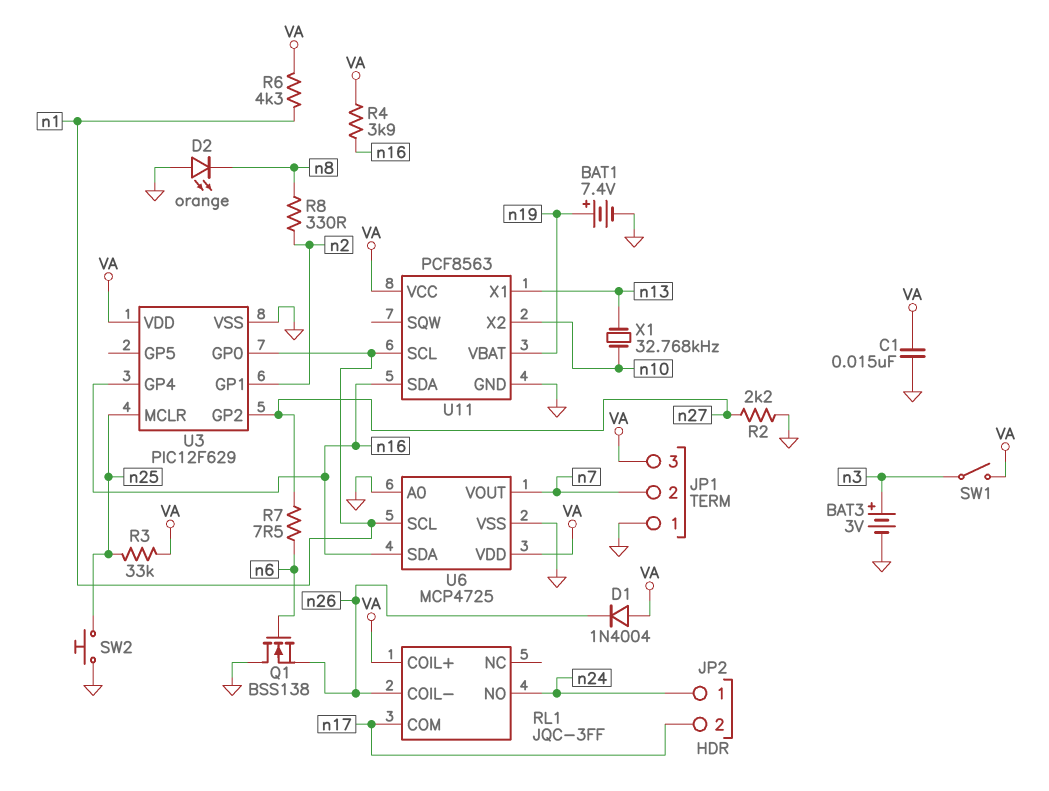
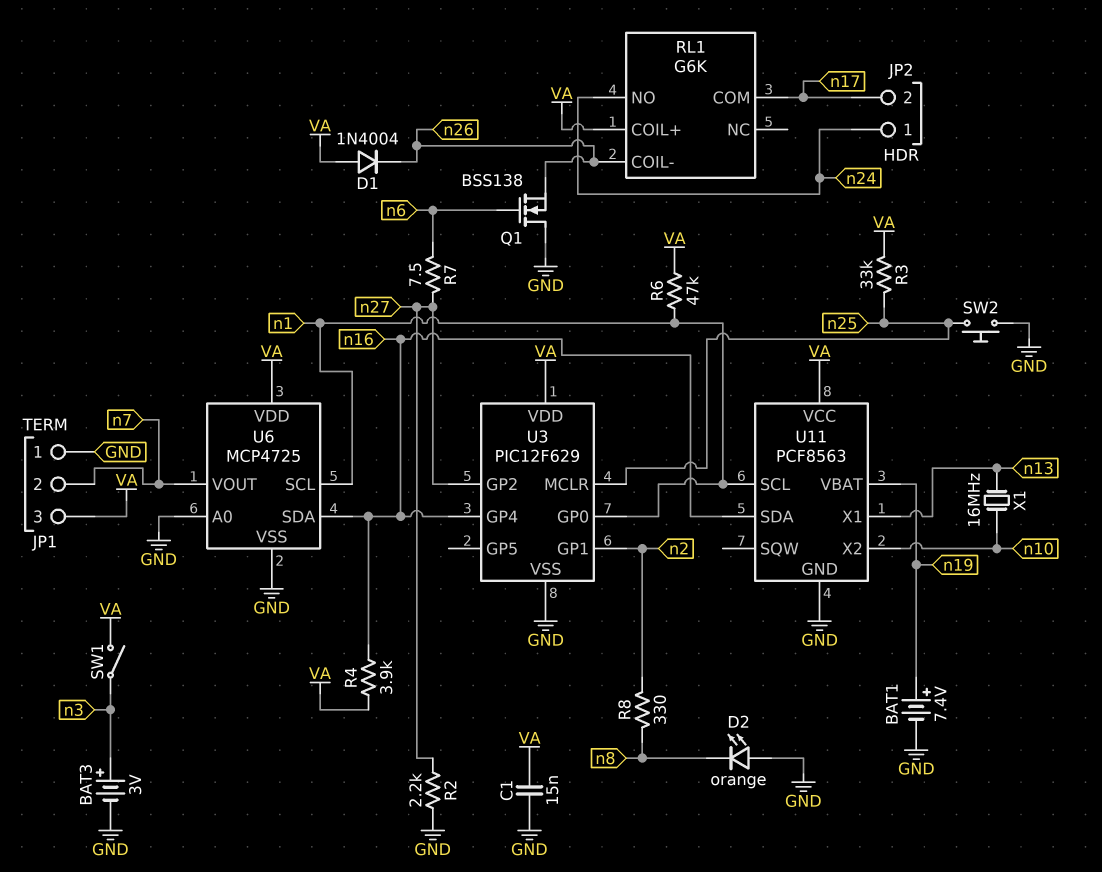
R6: 4.3k (VA, n1) -> 47k (VA, n1)
RL1: JQC-3FF -> G6K
X1: 32.768kHz (n10, n13) -> 16MHz (n10, n13)

